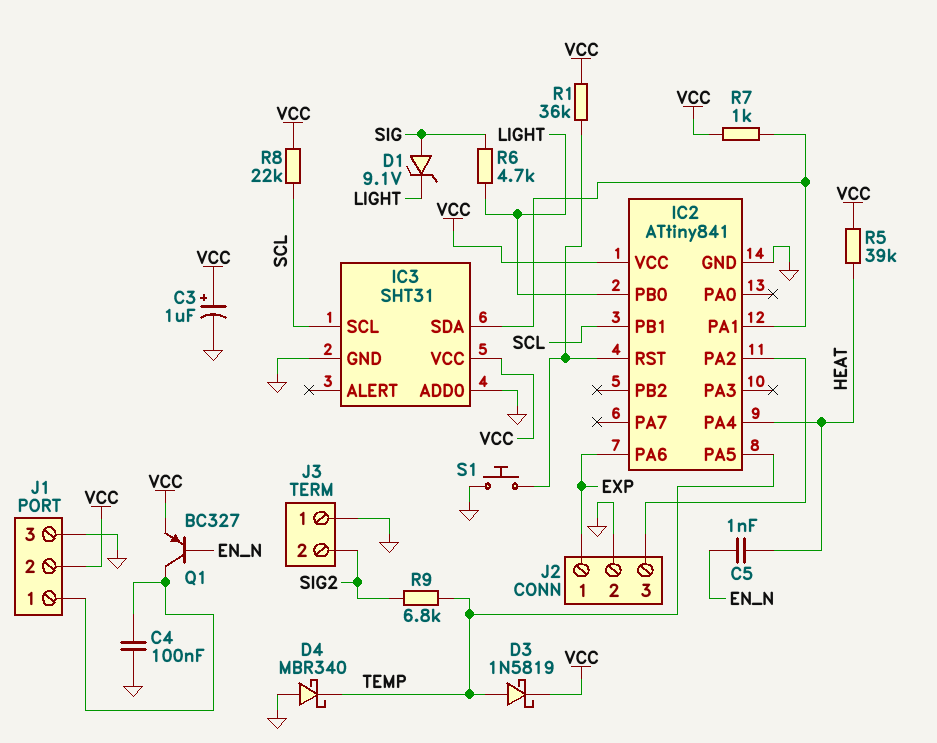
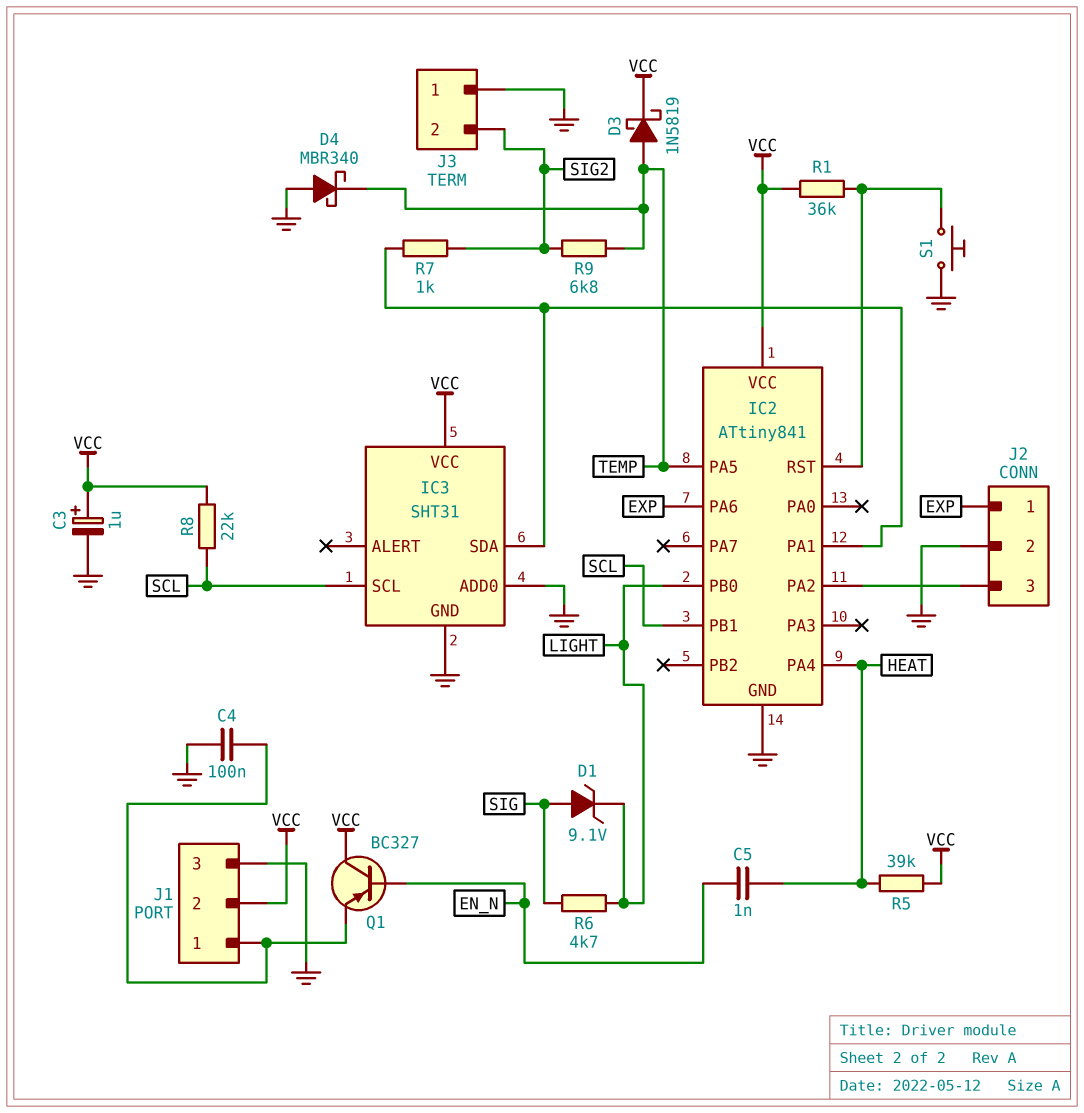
Q1: PNP BC327 (B EN_N, C J1/1, E VCC) -> PNP BC327 (B EN_N, C VCC, E J1/1)
R7: 1k (IC2/PA1, VCC) -> 1k (IC2/PA1, SIG2)

